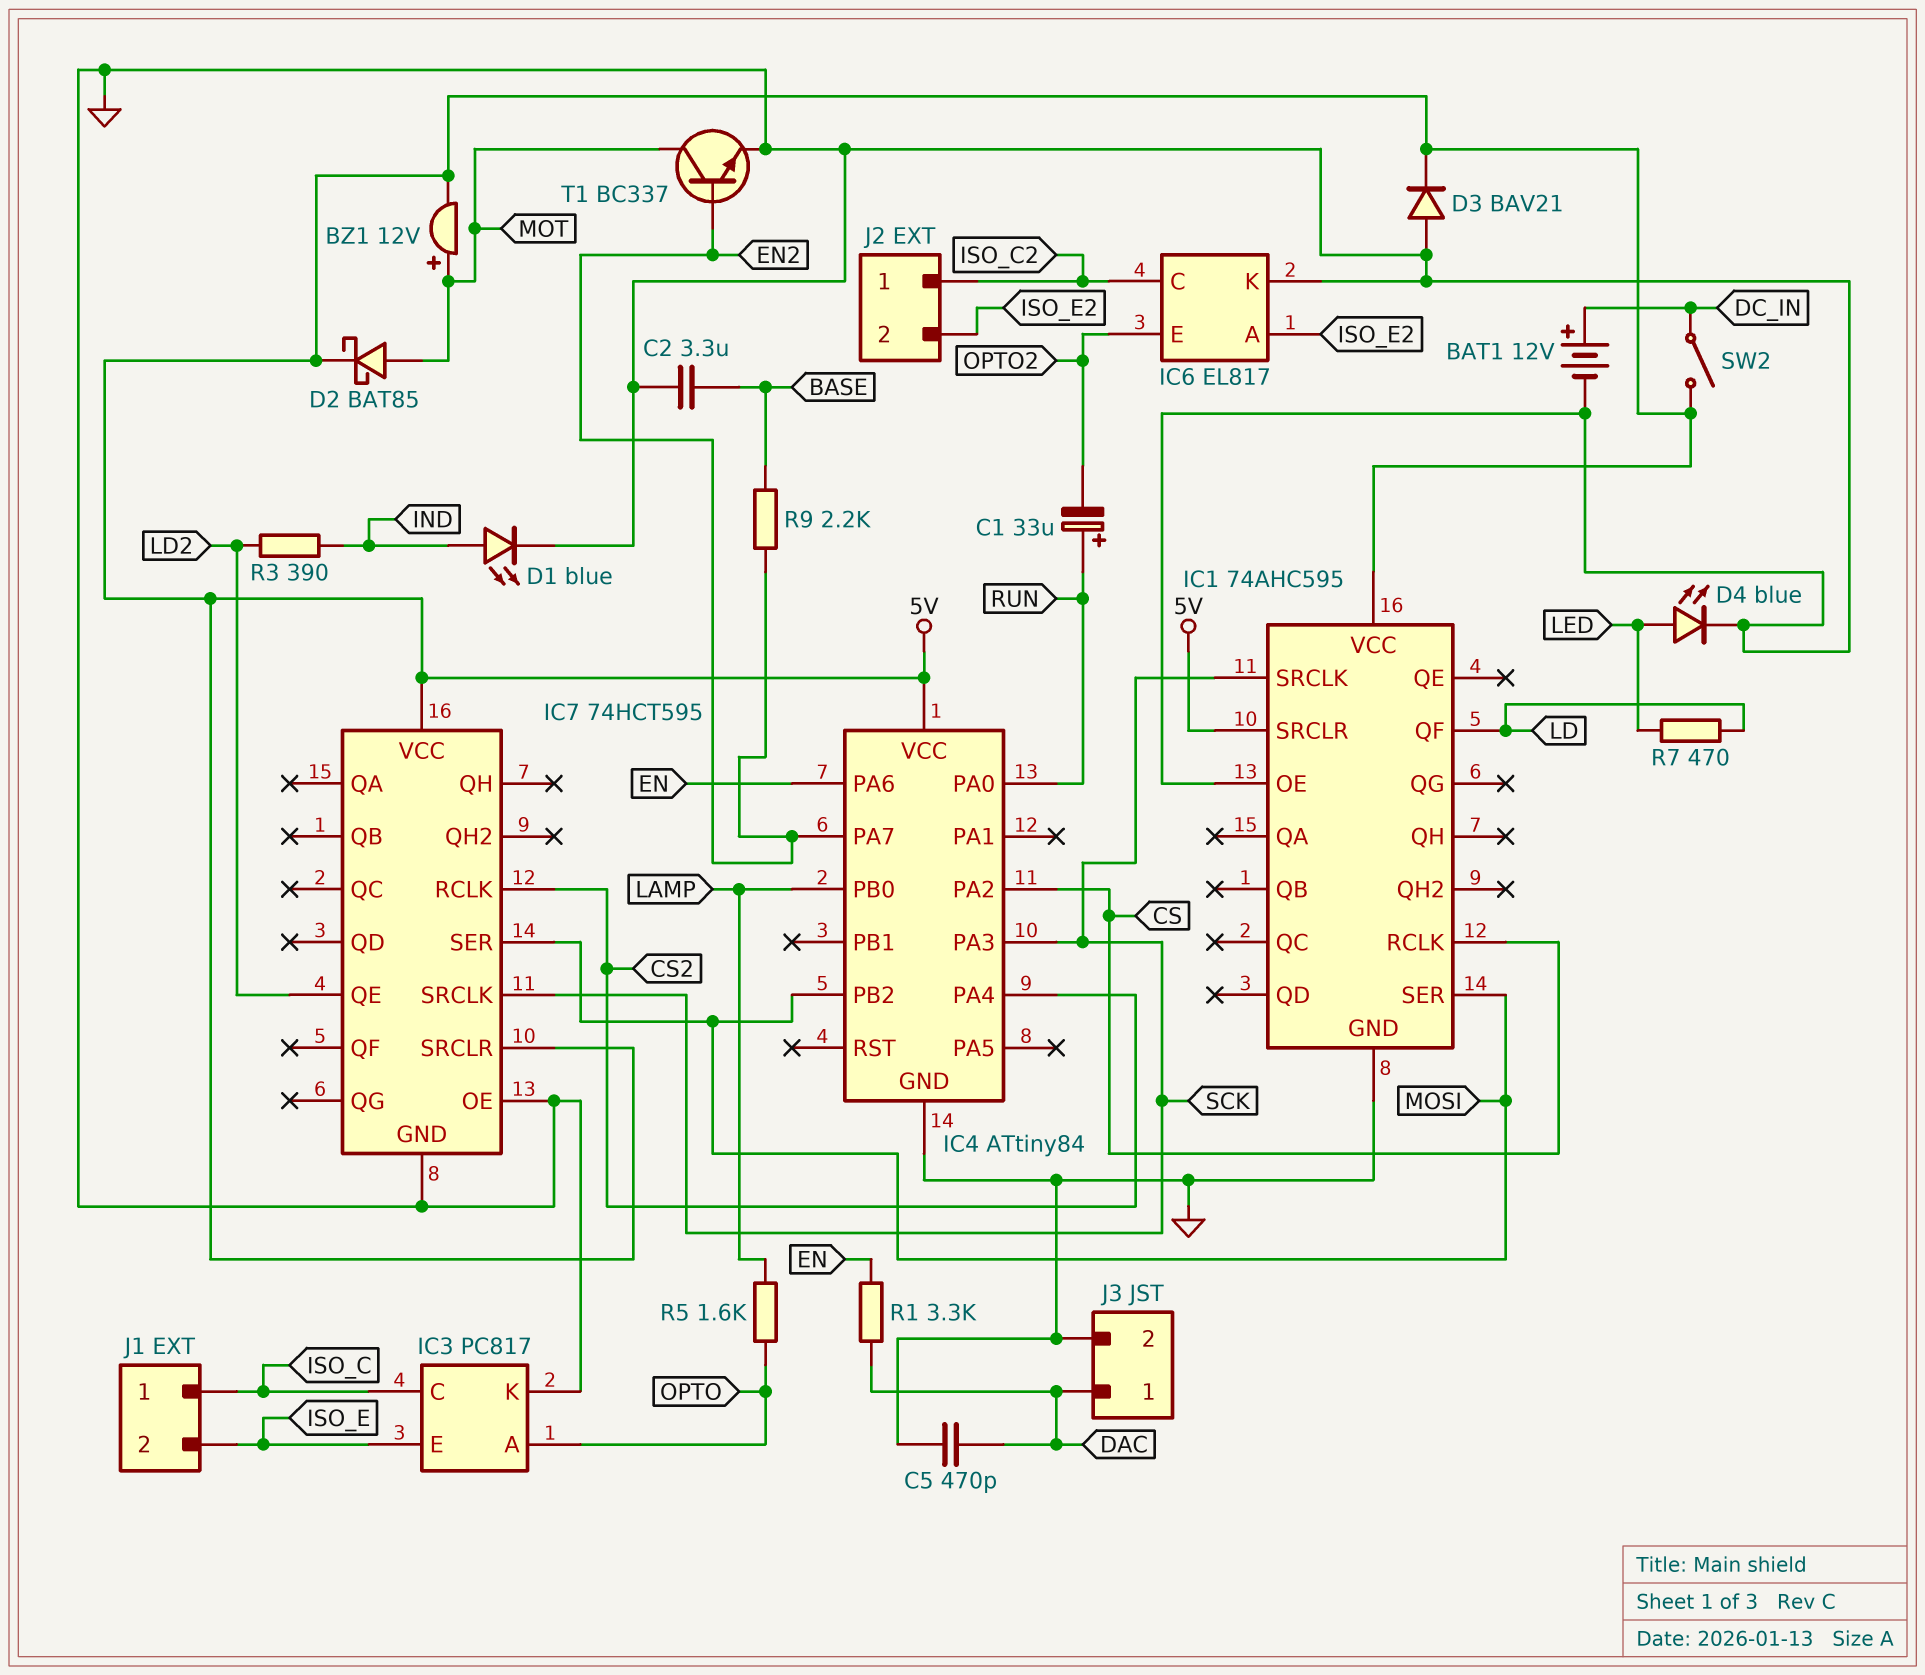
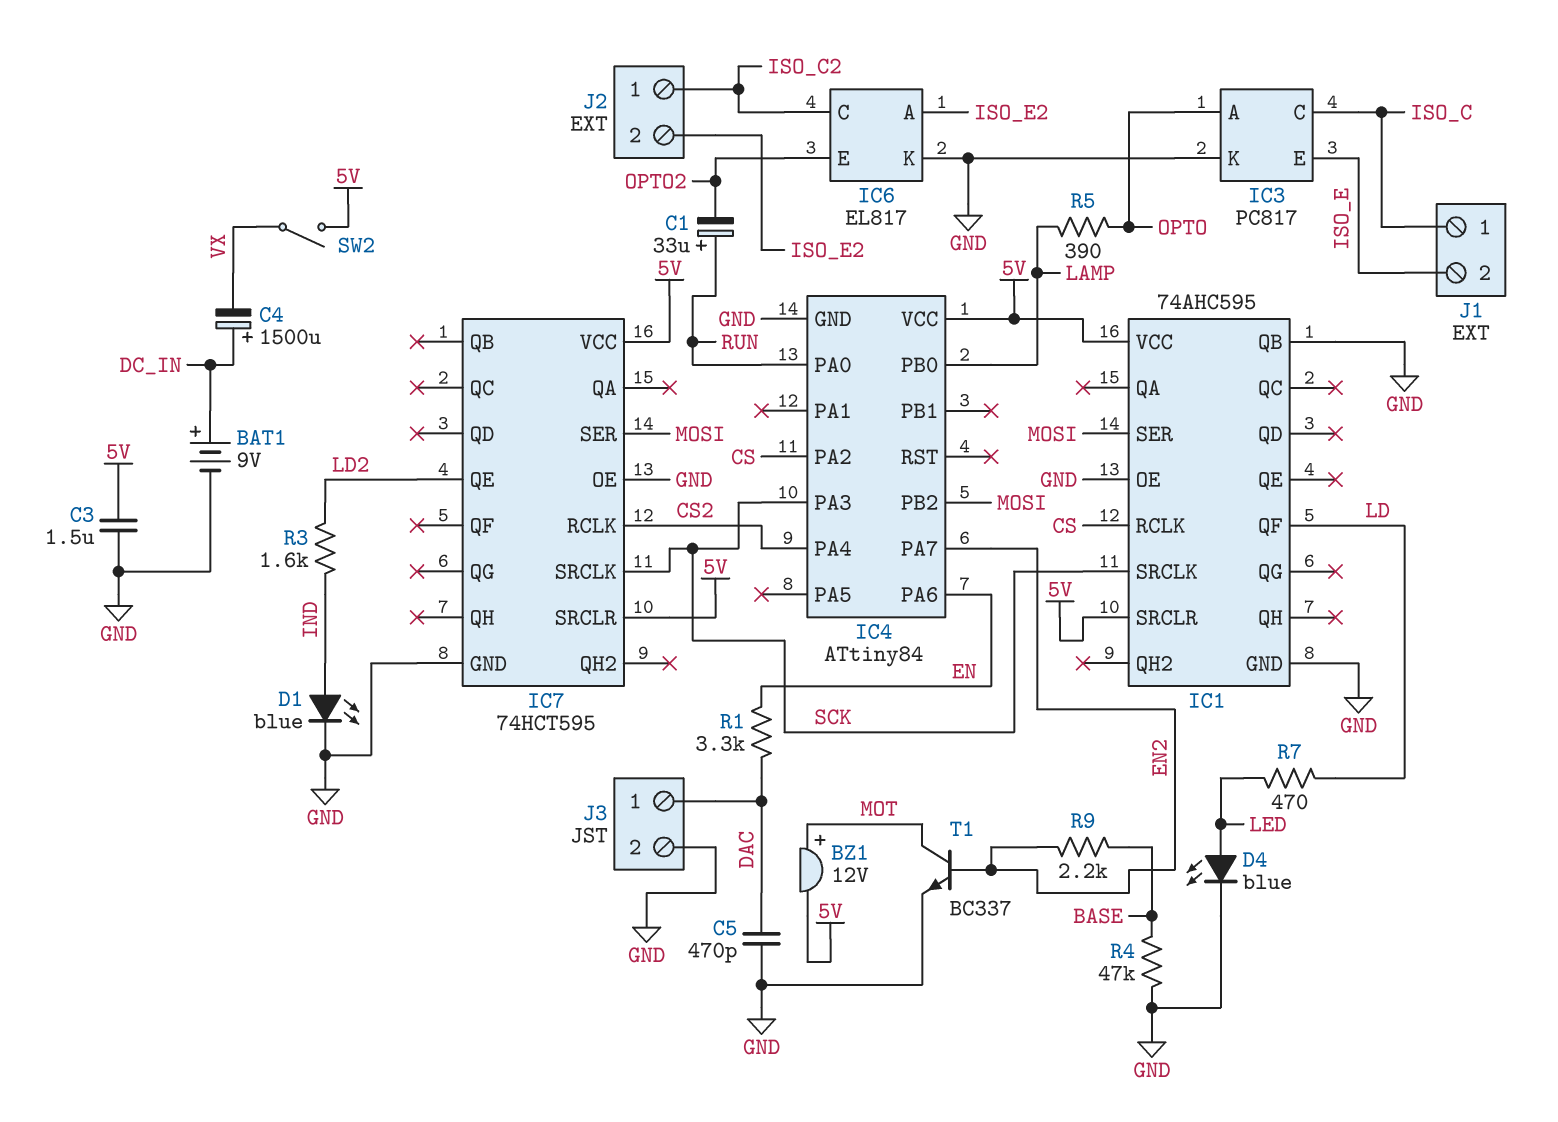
BAT1: 12V (plus DC_IN, minus GND) -> 9V (plus DC_IN, minus GND)
C2: 3.3uF (BASE, GND) -> none
C3: none -> 1.5uF (5V, GND)
C4: none -> 1500uF (plus DC_IN, minus VX)
D2: schottky BAT85 (A MOT, K 5V) -> none
D3: diode BAV21 (A GND, K 5V) -> none
IC1 pin QB: none -> GND
R3: 390 (IND, LD2) -> 1.6k (IND, LD2)
R4: none -> 47k (BASE, GND)
R5: 1.6k (LAMP, OPTO) -> 390 (LAMP, OPTO)
SW2: switch (5V, DC_IN) -> switch (5V, VX)

